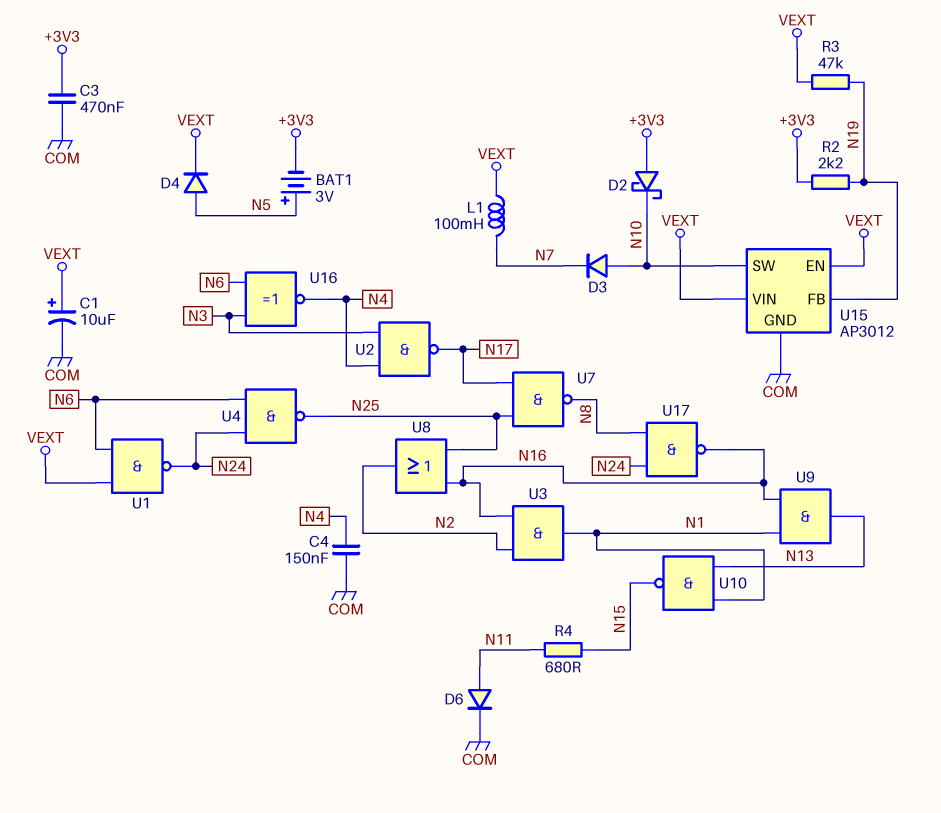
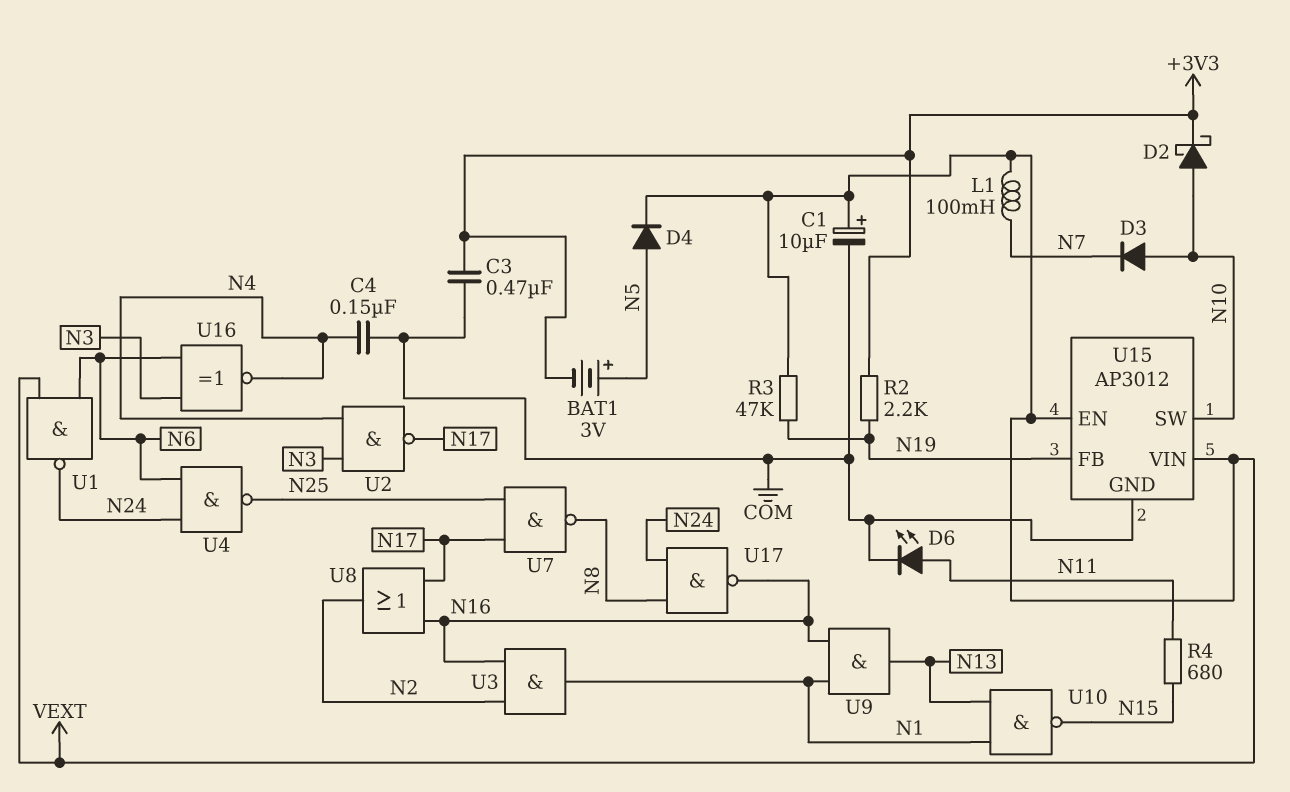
D2: schottky (A +3V3, K N10) -> schottky (A N10, K +3V3)
D6: diode (A N11, K COM) -> LED (A N11, K COM)
U8: OR (in N16, in N25, out N2) -> OR (in N16, in N17, out N2)

